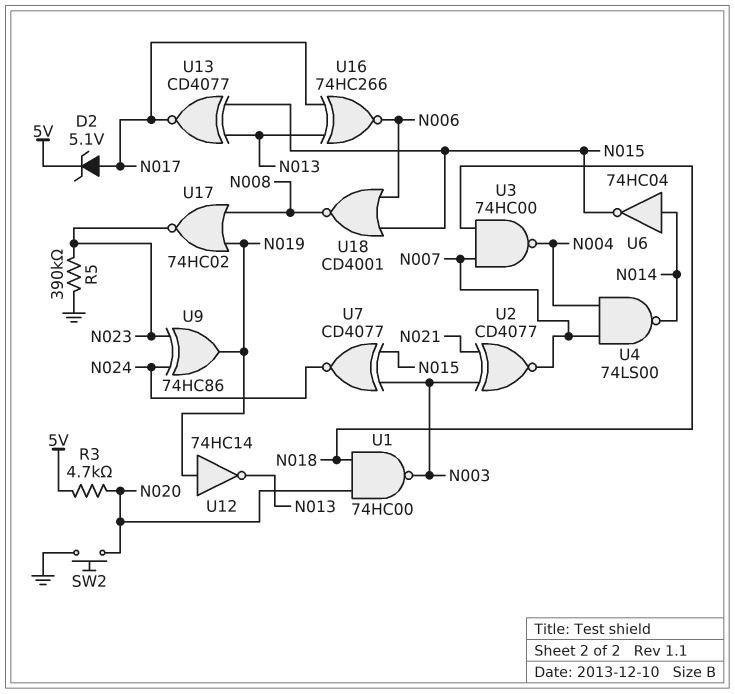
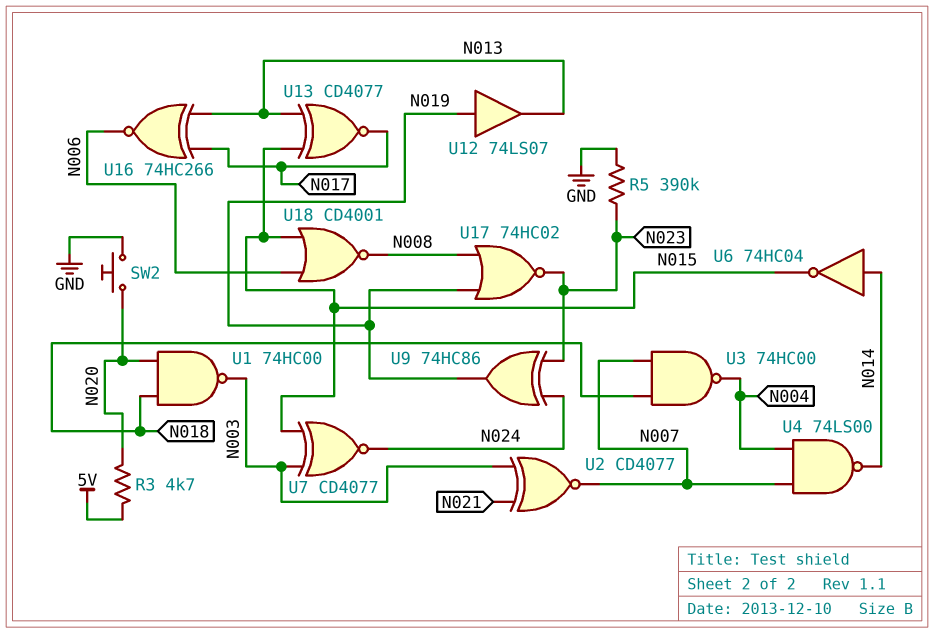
D2: zener 5.1V (A N017, K 5V) -> none
U12: NOT 74HC14 (in N019, out N013) -> buffer 74LS07 (in N019, out N013)

